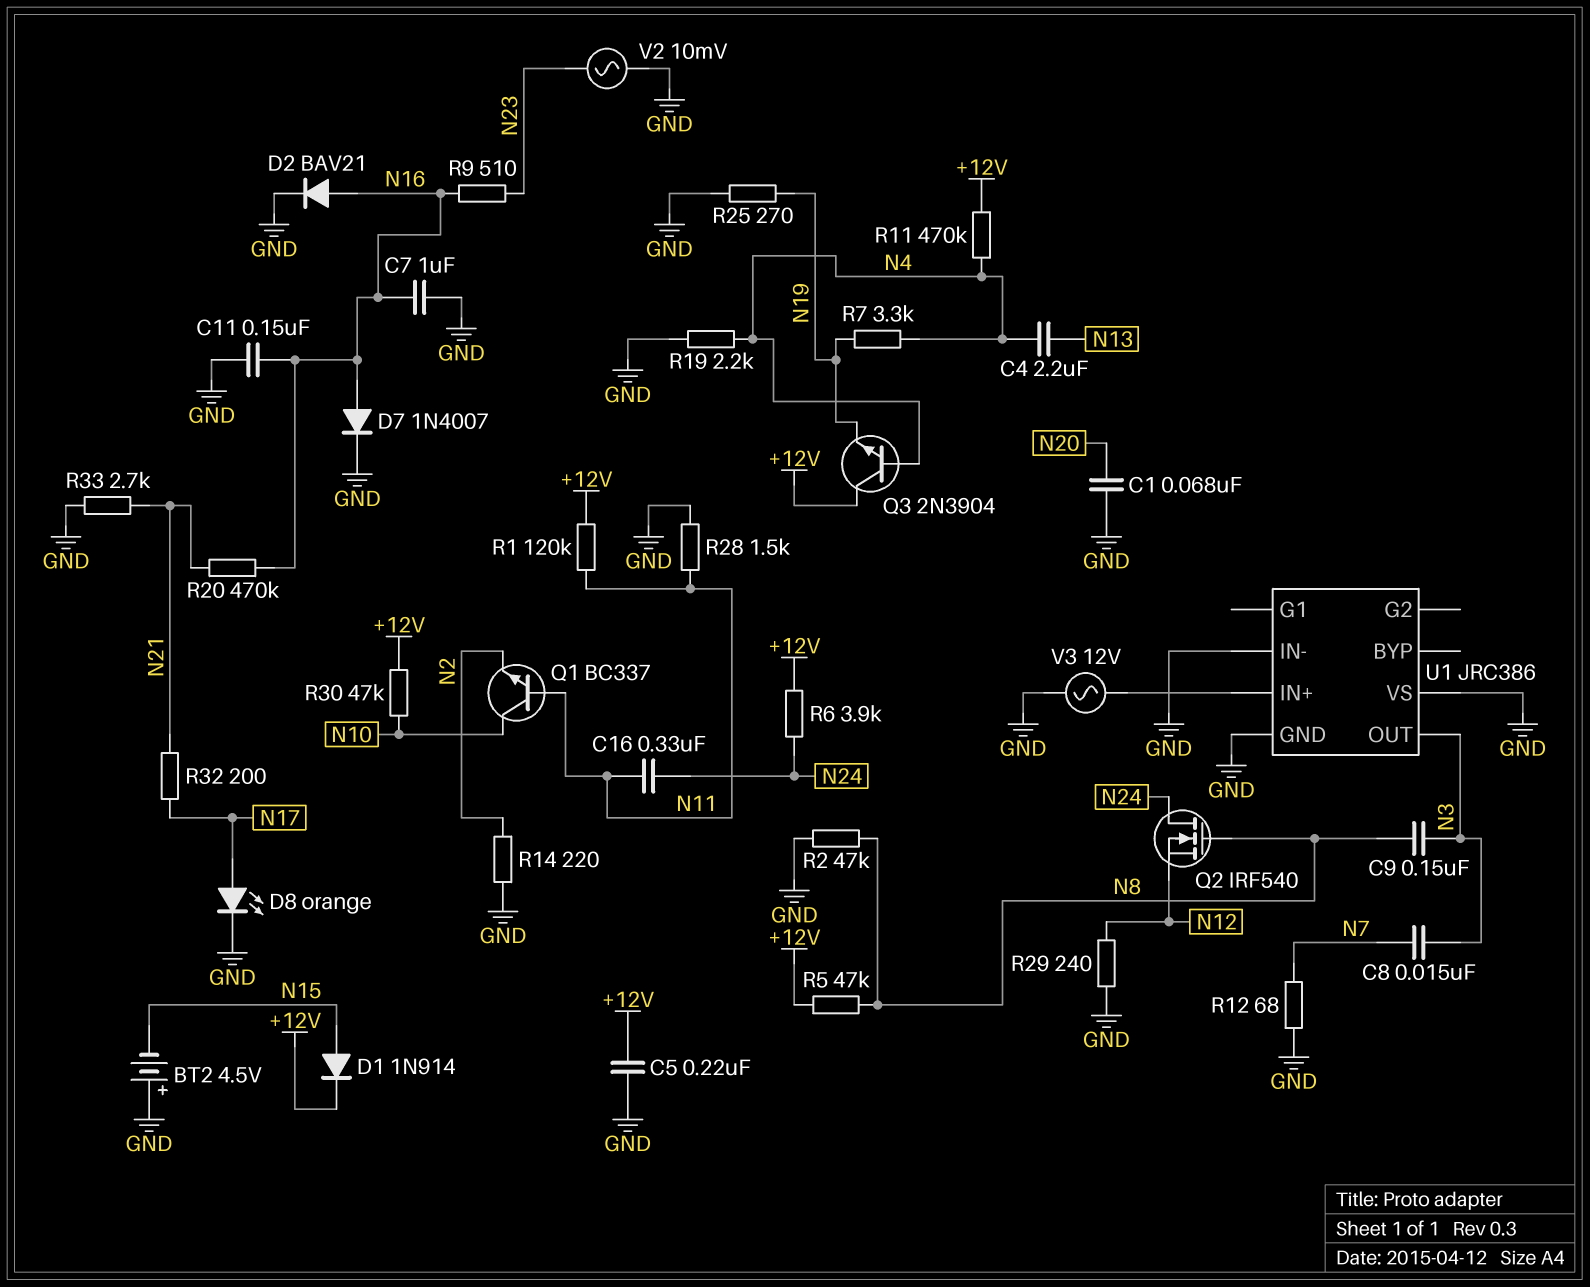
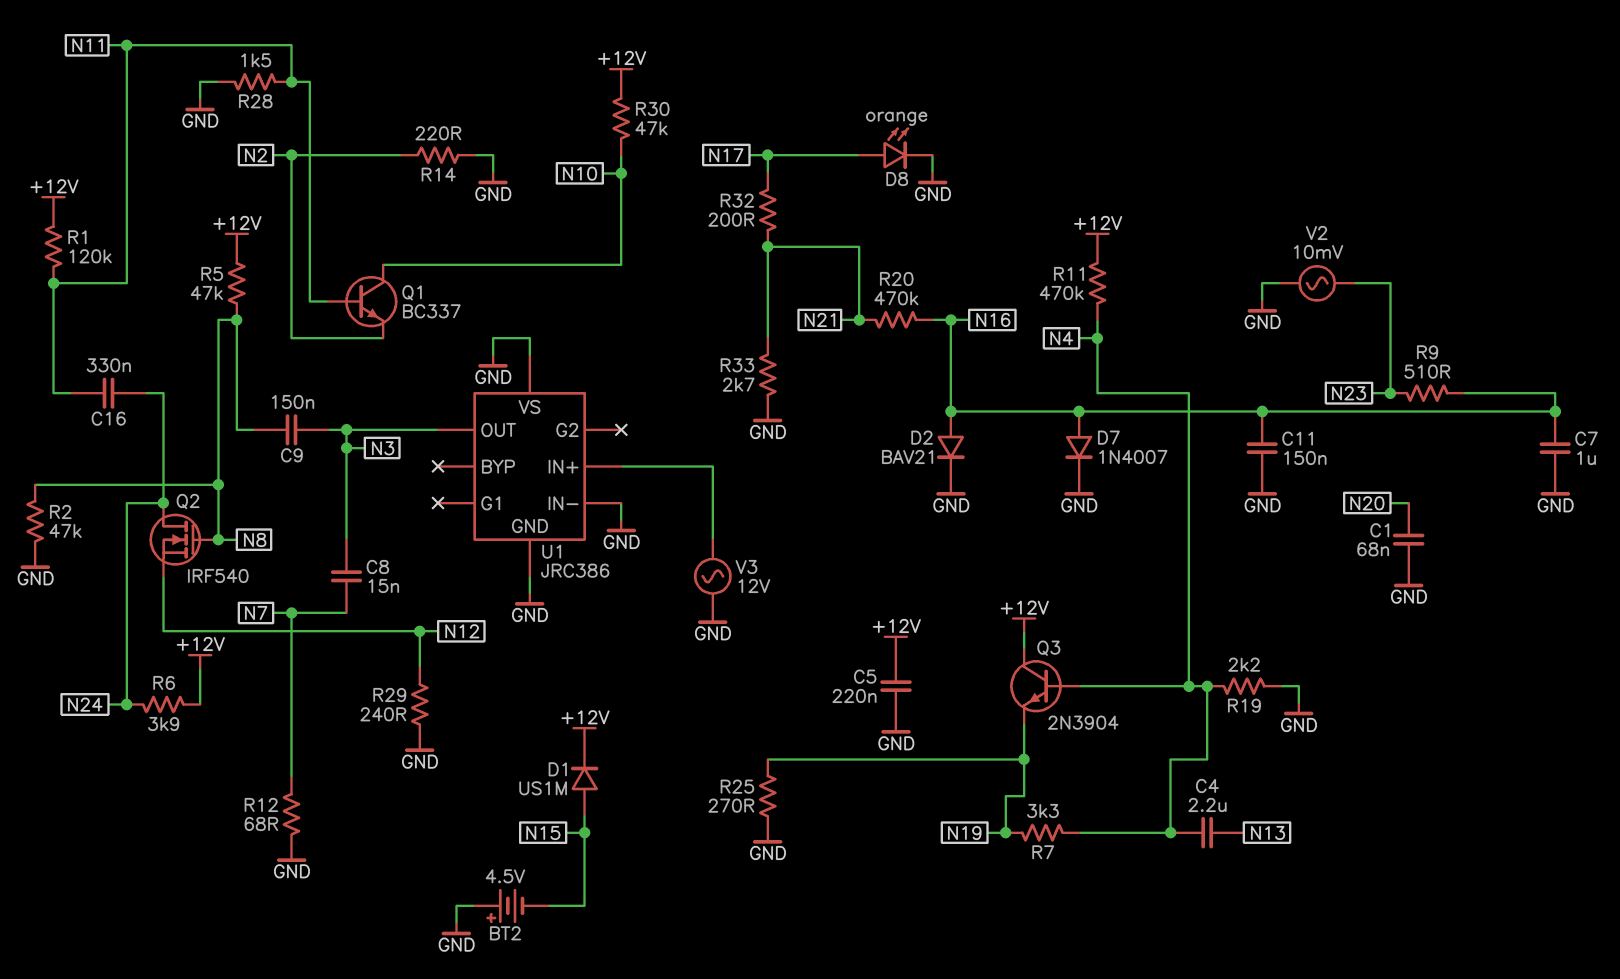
D1: diode 1N914 (A N15, K +12V) -> diode US1M (A N15, K +12V)

